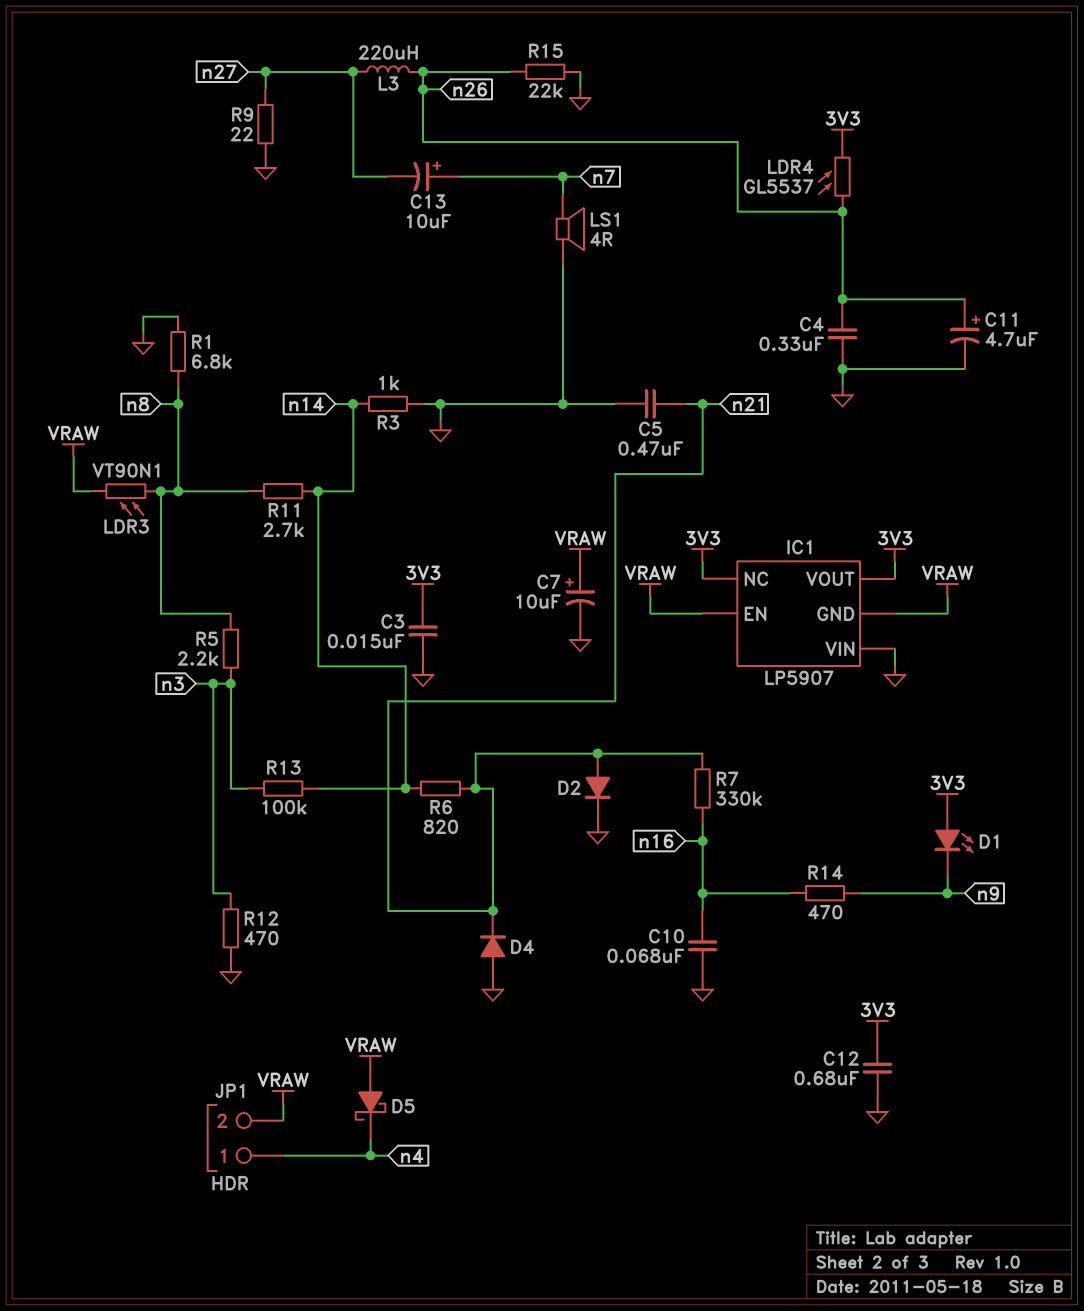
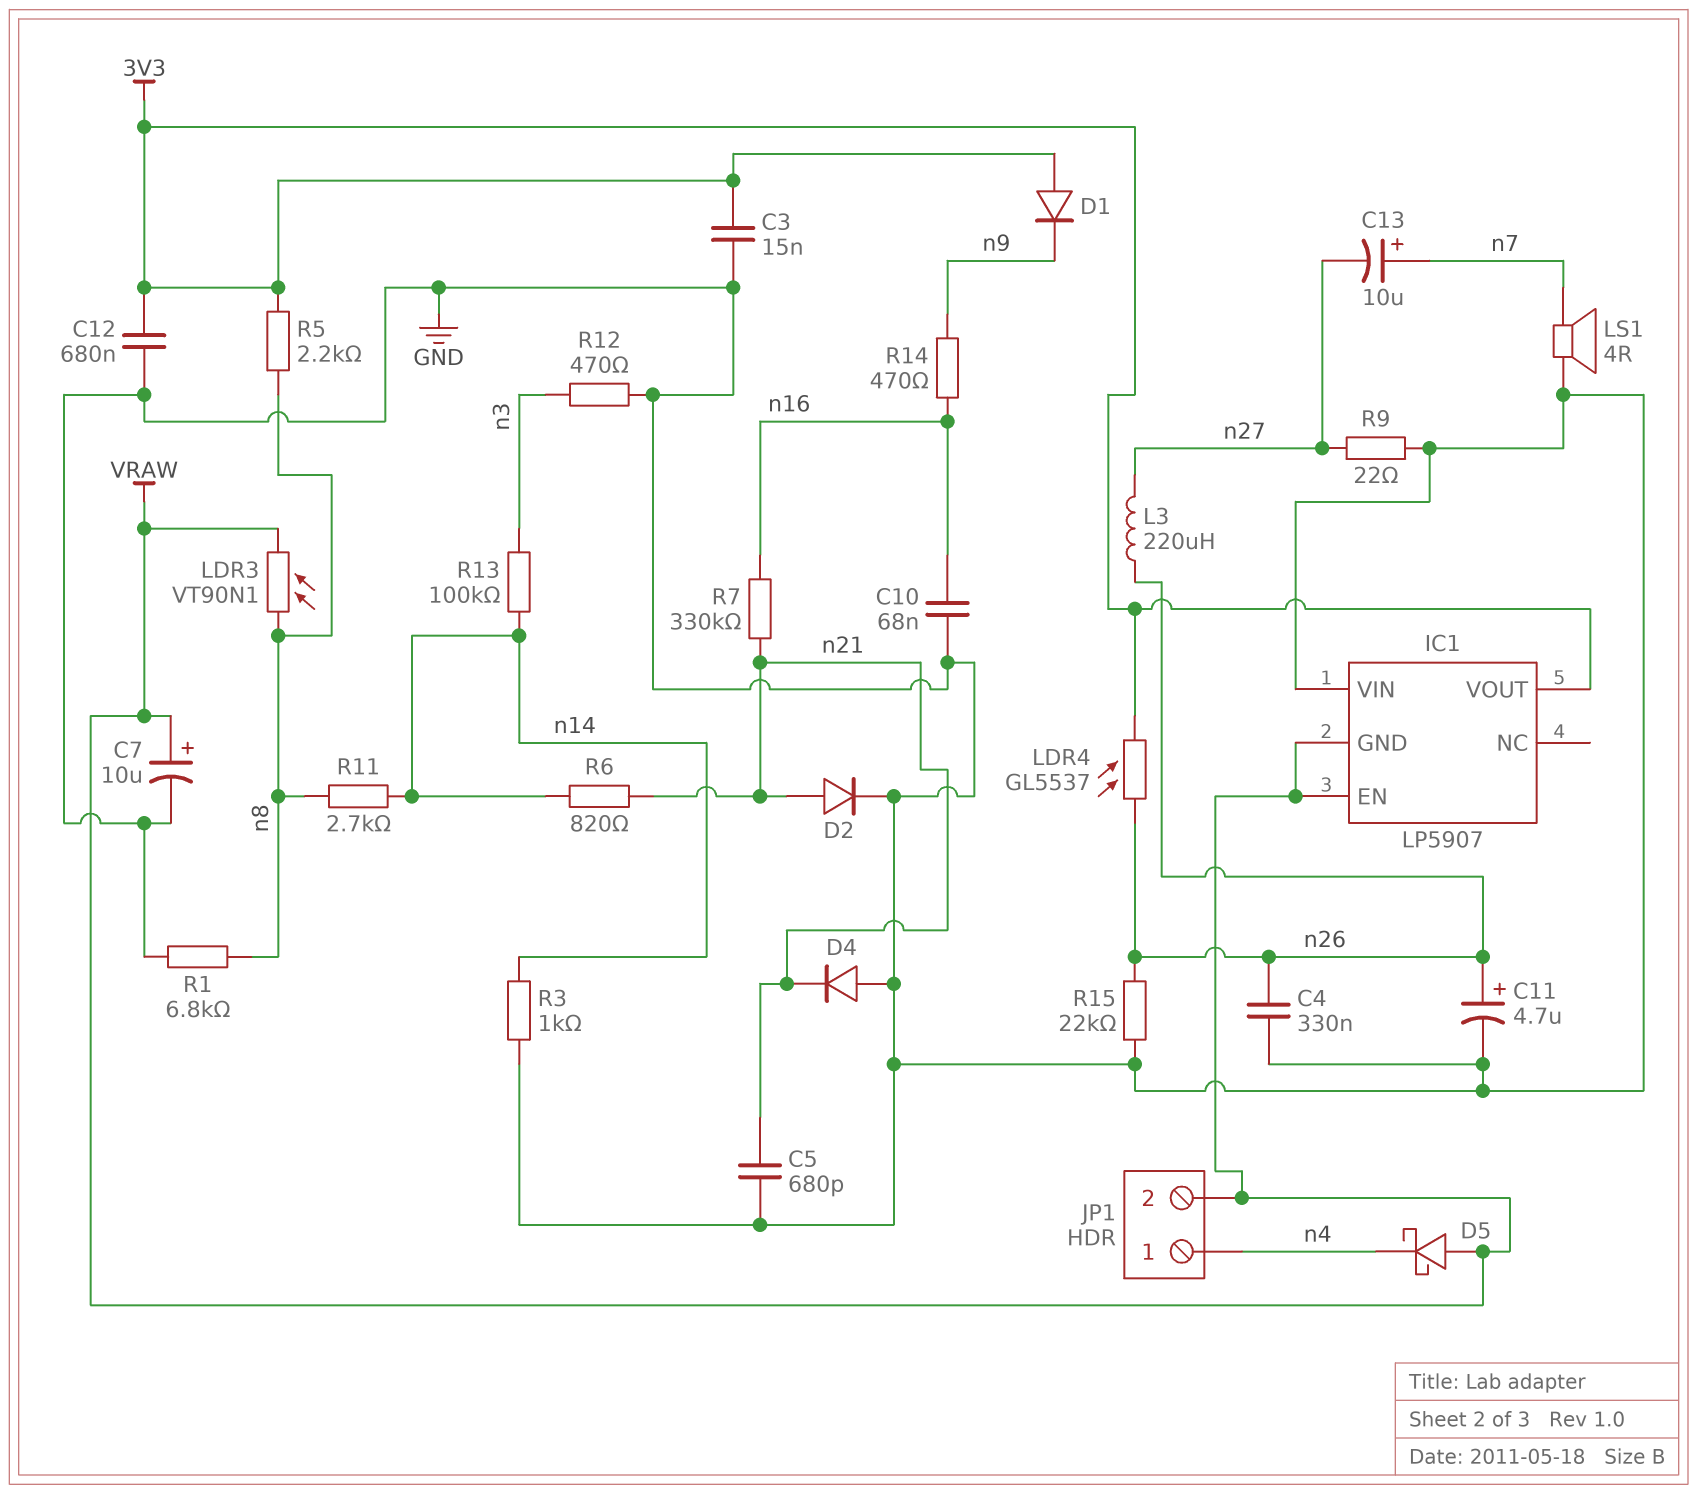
C5: 470nF (GND, n21) -> 680pF (GND, n21)
D1: LED (A 3V3, K n9) -> diode (A 3V3, K n9)
IC1 pin NC: 3V3 -> none
R5: 2.2k (n3, n8) -> 2.2k (3V3, n8)

